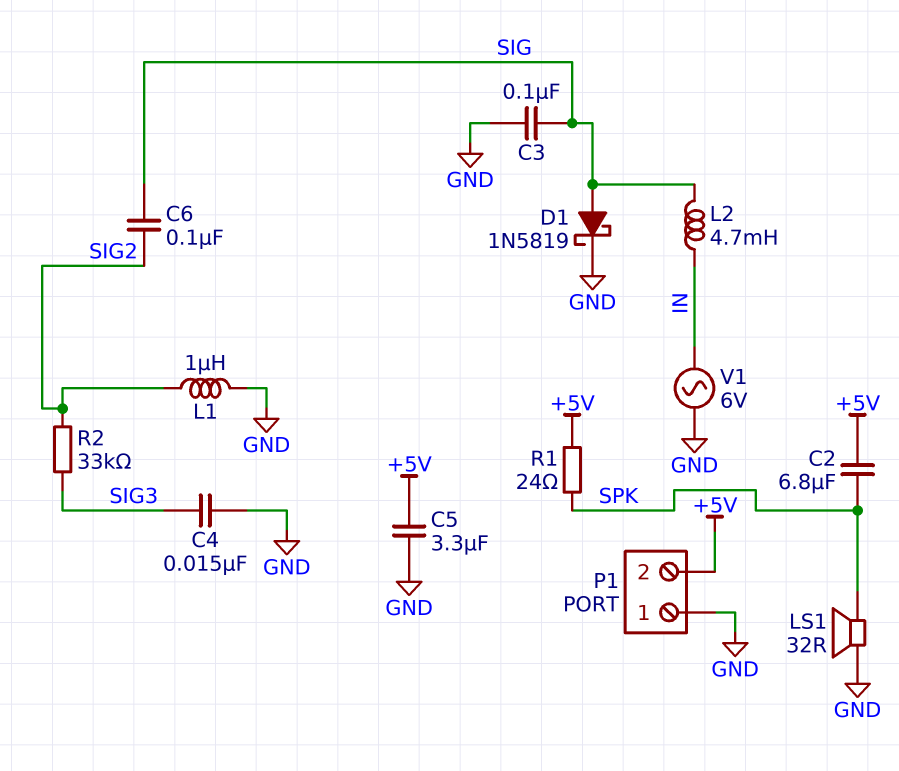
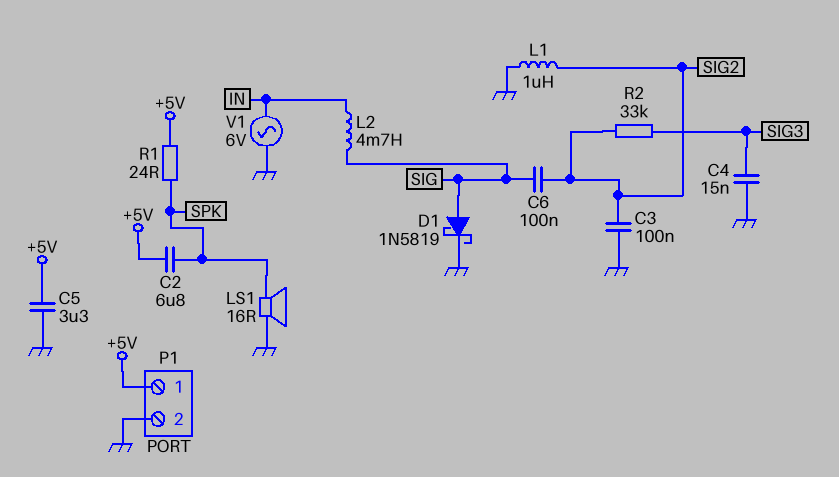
C3: 100nF (GND, SIG) -> 100nF (GND, SIG2)
LS1: speaker 32R (GND, SPK) -> speaker 16R (GND, SPK)
P1 pin 1: GND -> +5V
P1 pin 2: +5V -> GND

